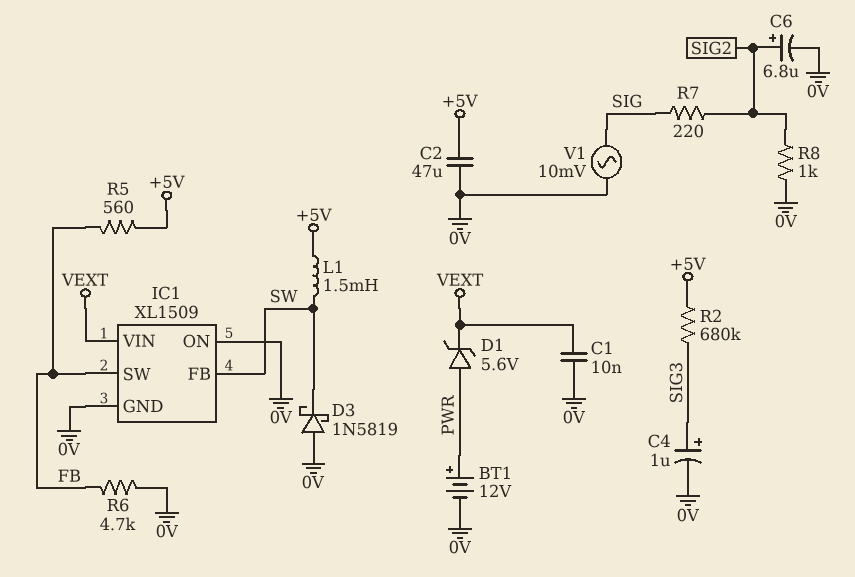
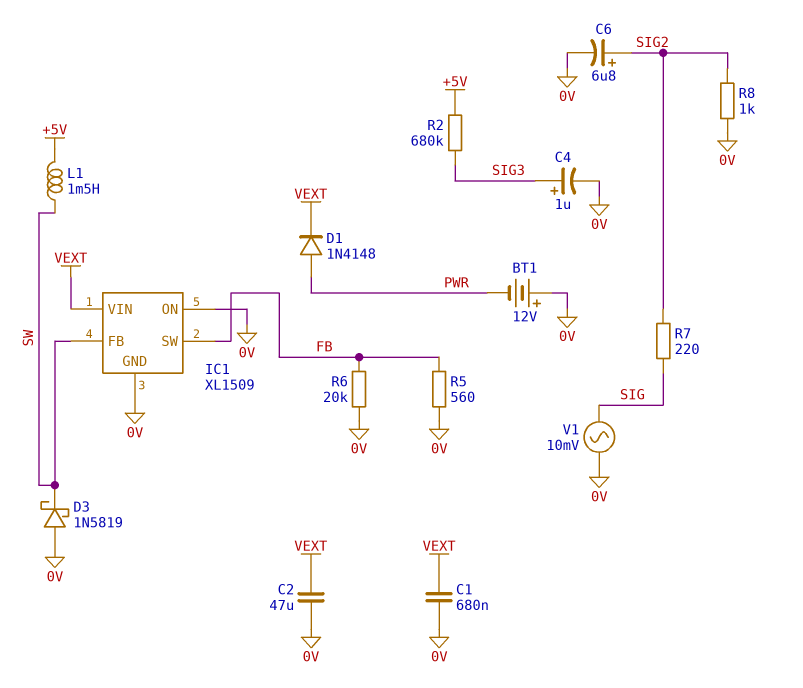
BT1: 12V (plus PWR, minus 0V) -> 12V (plus 0V, minus PWR)
C1: 10nF (0V, VEXT) -> 680nF (0V, VEXT)
C2: 47uF (+5V, 0V) -> 47uF (0V, VEXT)
D1: zener 5.6V (A PWR, K VEXT) -> diode 1N4148 (A PWR, K VEXT)
R5: 560 (+5V, FB) -> 560 (0V, FB)
R6: 4.7k (0V, FB) -> 20k (0V, FB)

